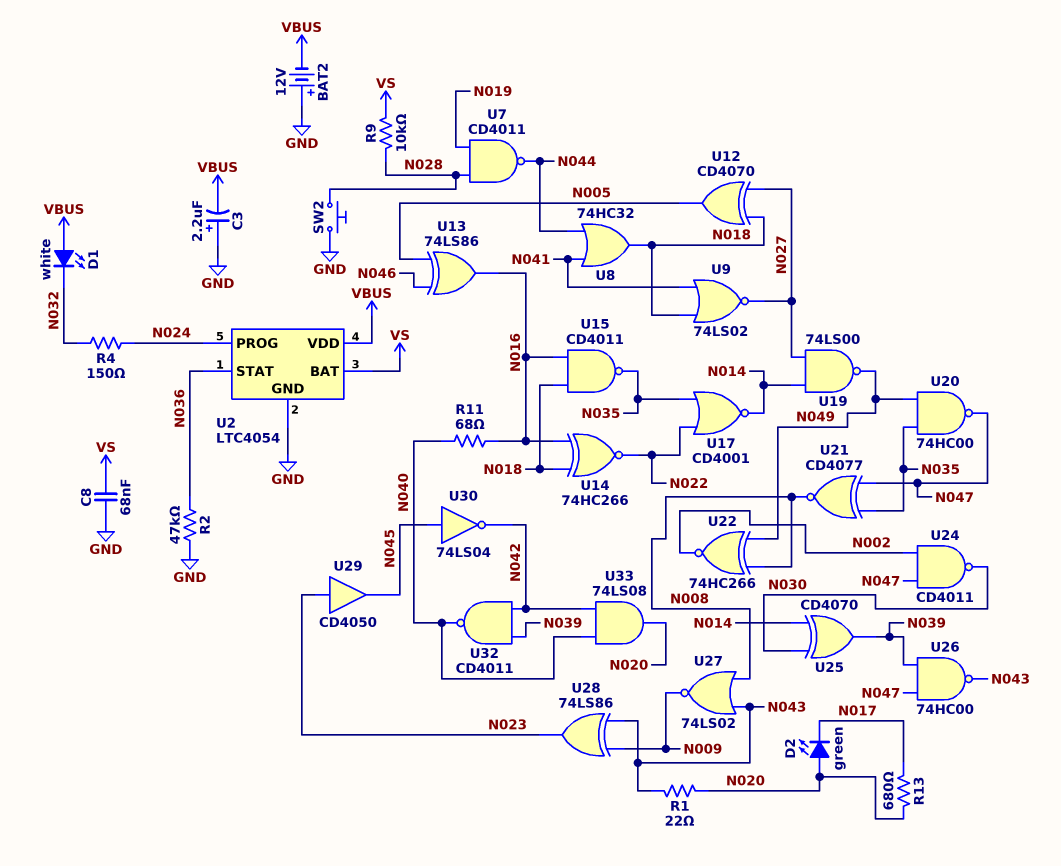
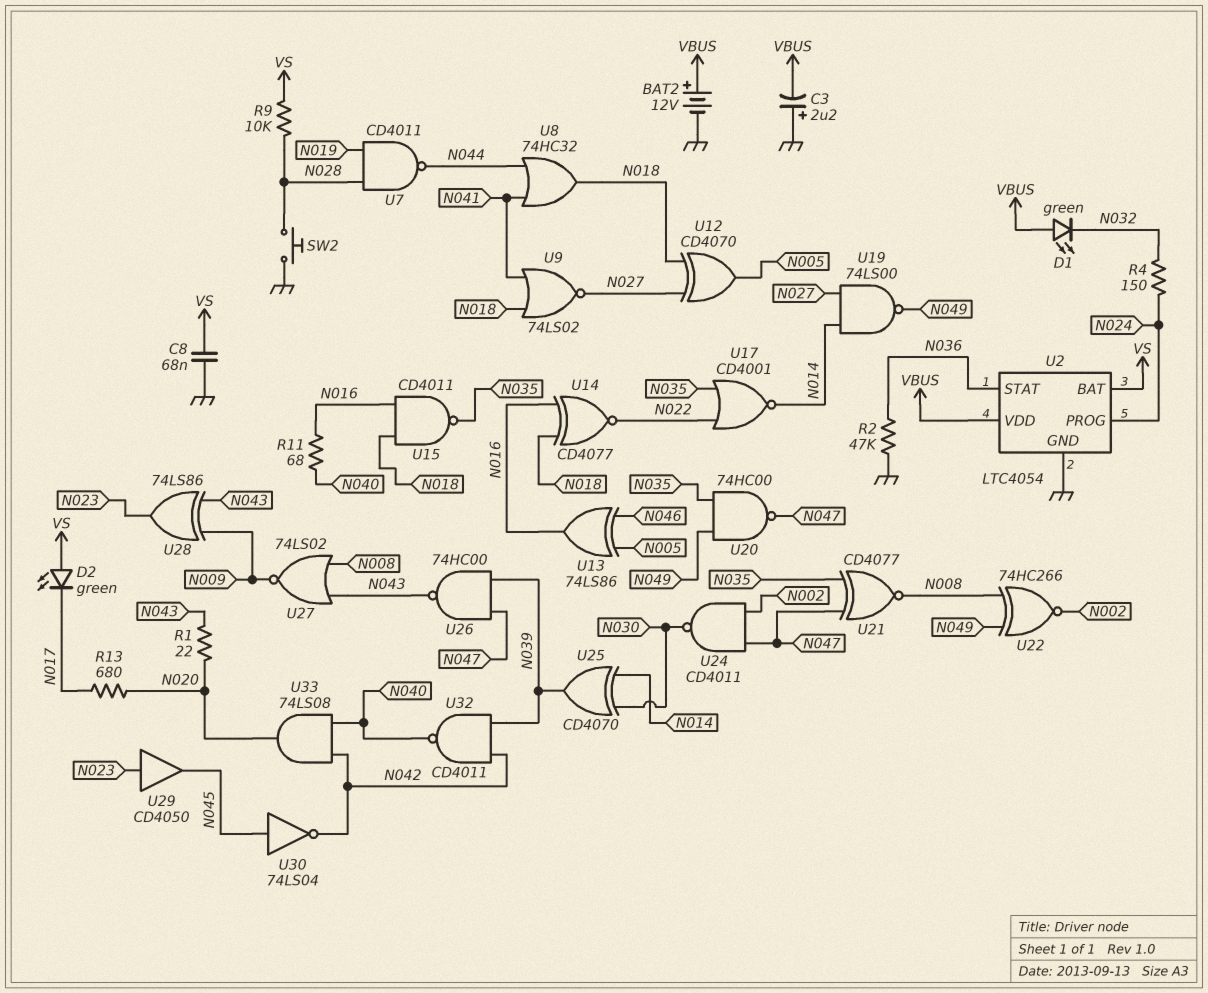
BAT2: 12V (plus GND, minus VBUS) -> 12V (plus VBUS, minus GND)
D1: LED white (A VBUS, K N032) -> LED green (A VBUS, K N032)
D2: LED green (A N020, K N017) -> LED green (A VS, K N017)
U14: XNOR 74HC266 (in N016, in N018, out N022) -> XNOR CD4077 (in N016, in N018, out N022)

